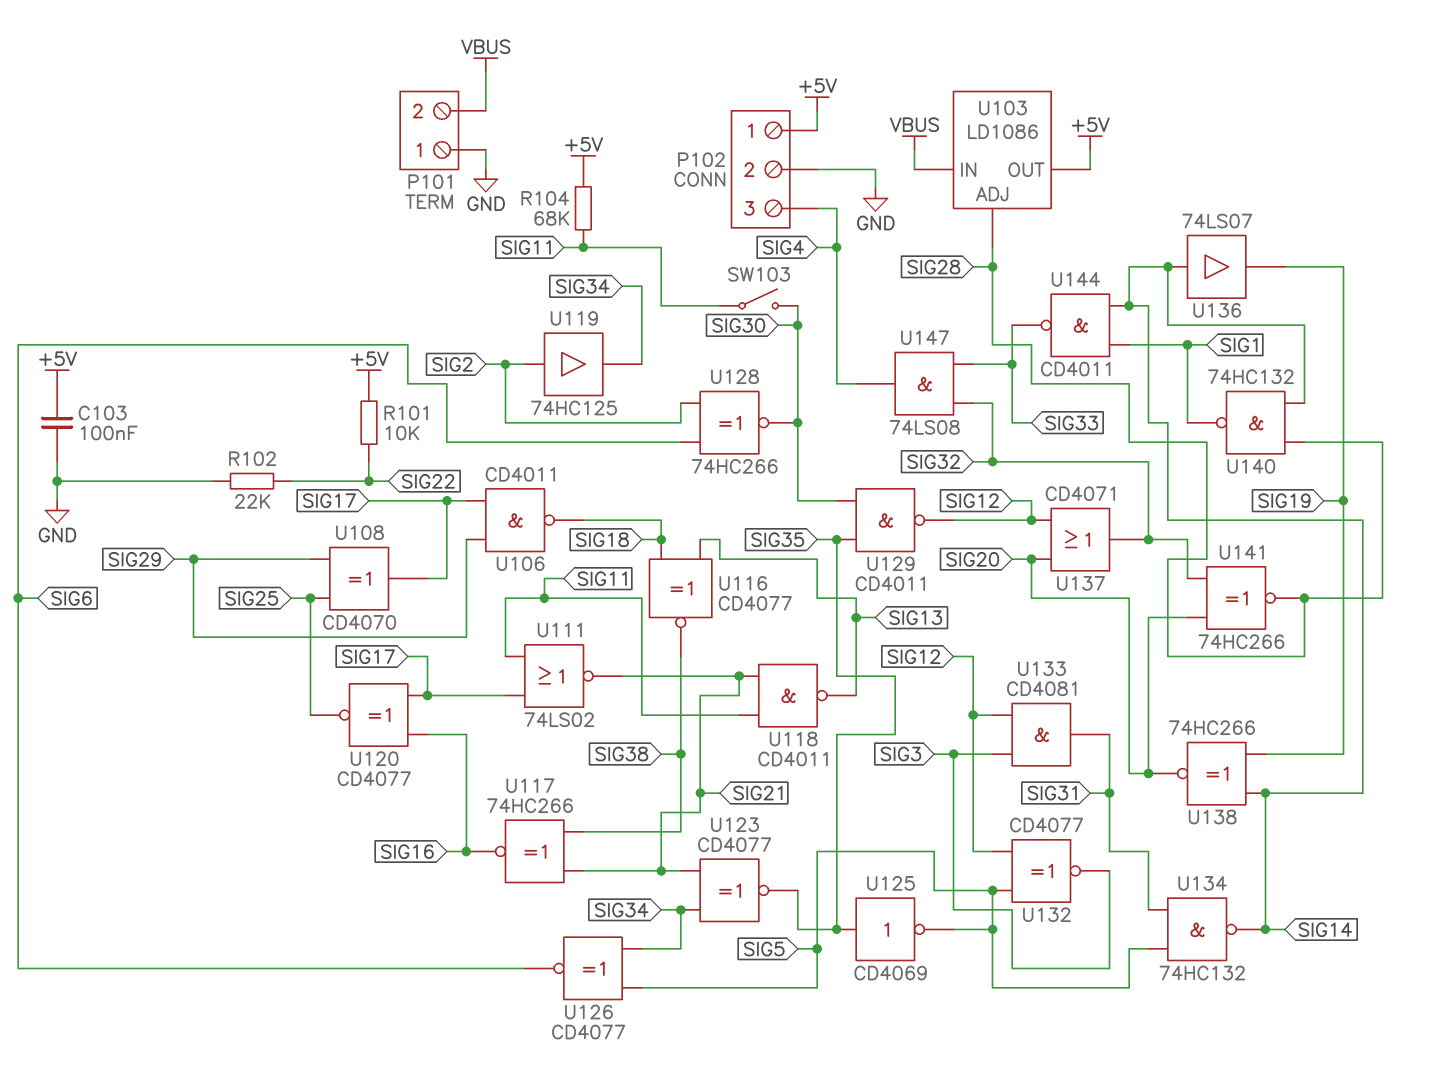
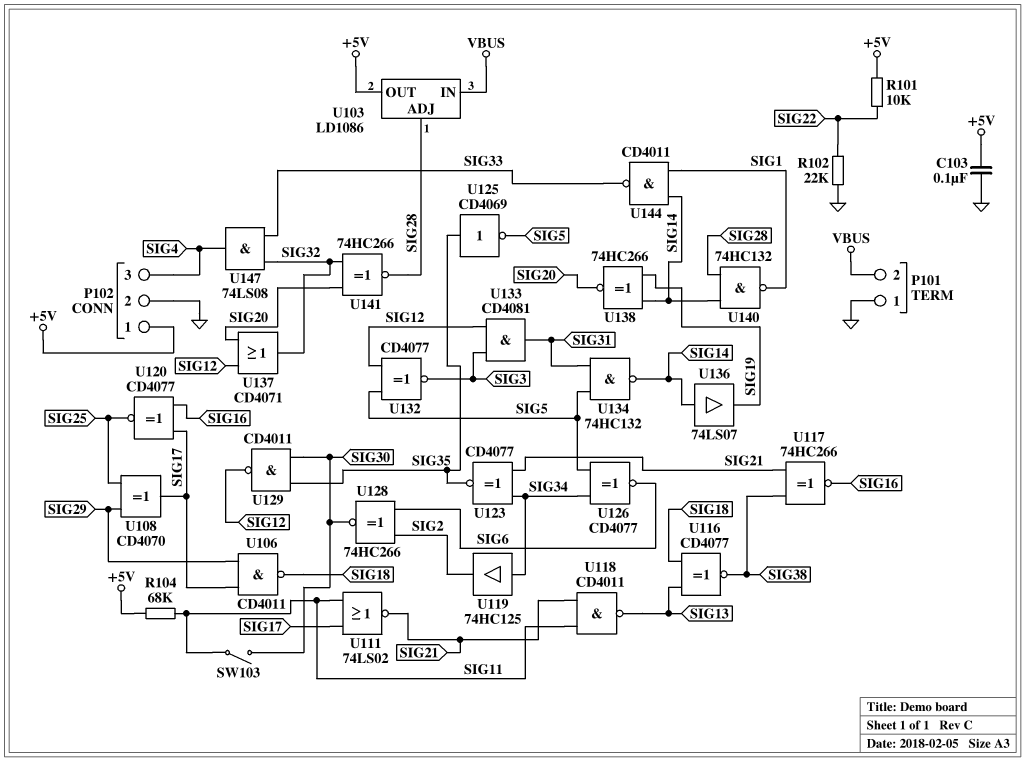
U119: buffer 74HC125 (in SIG2, out SIG34) -> buffer 74HC125 (in SIG34, out SIG2)

